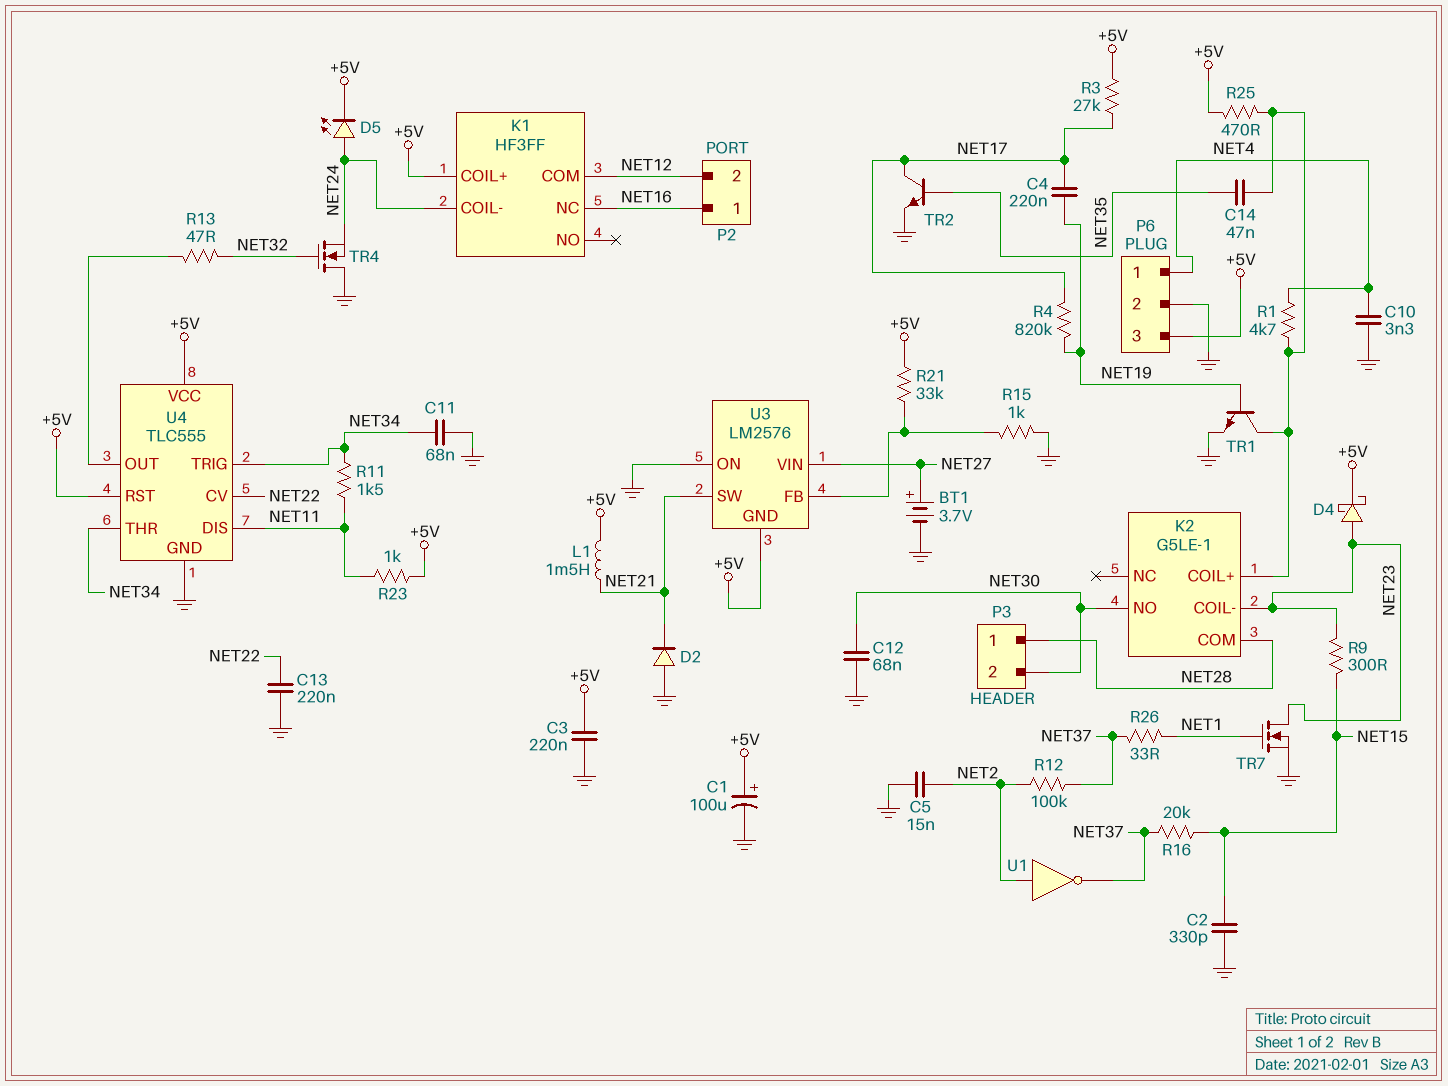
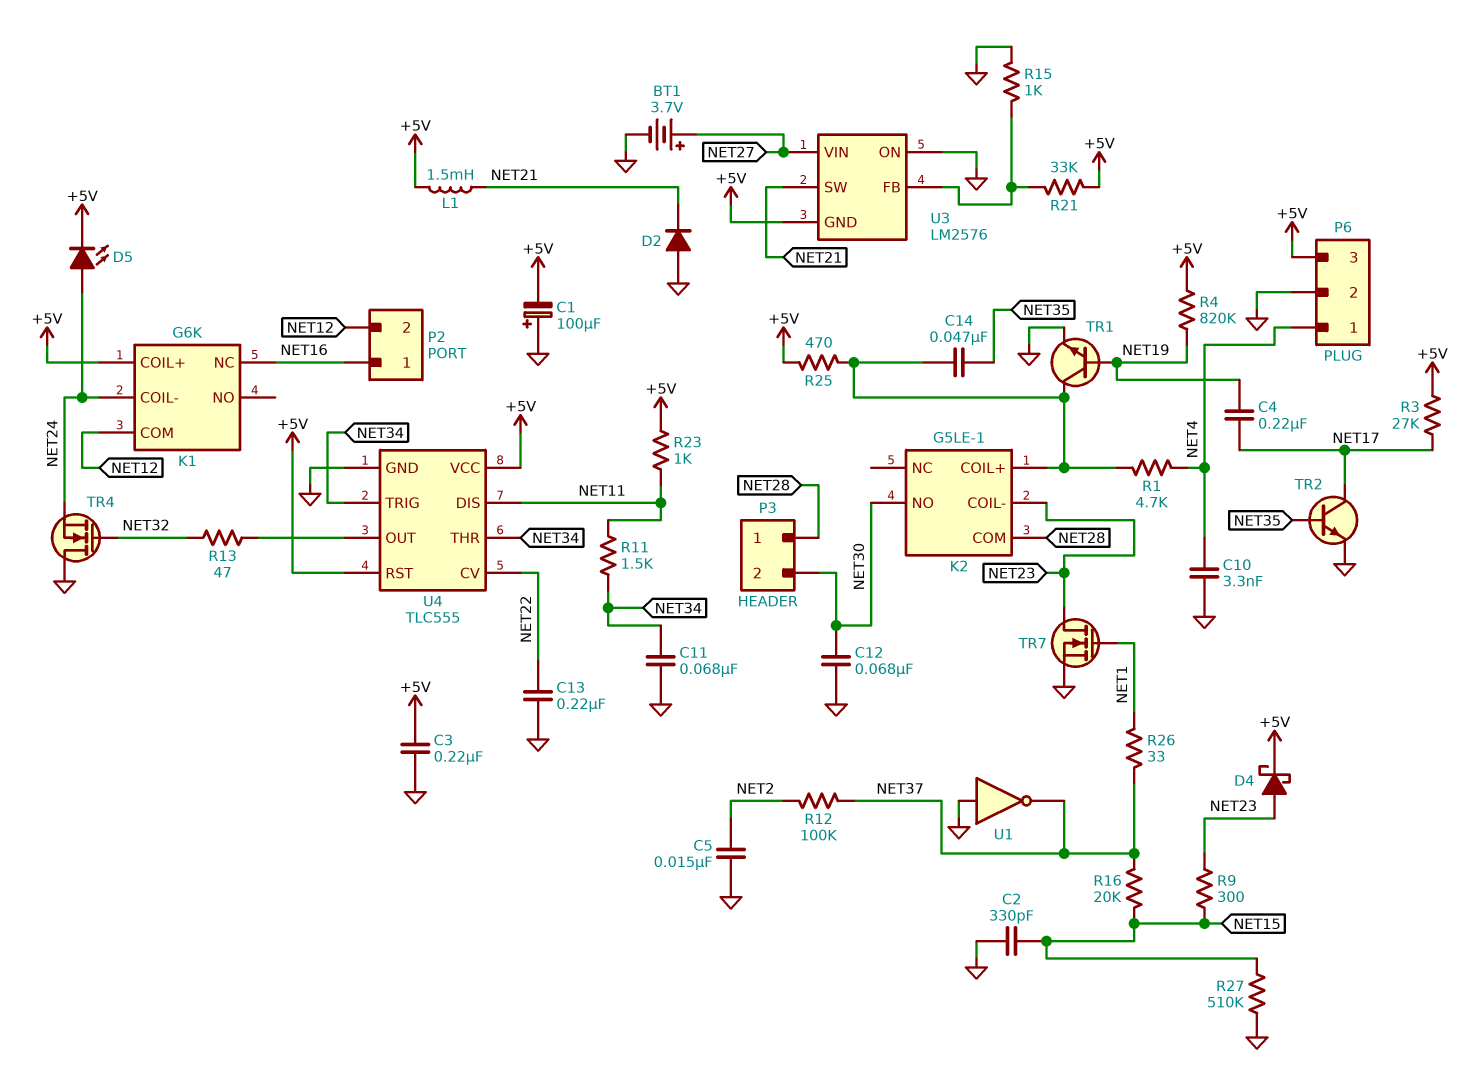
C1: 100uF (plus +5V, minus GND) -> 100uF (plus GND, minus +5V)
K1: HF3FF -> G6K
R4: 820k (NET17, NET19) -> 820k (+5V, NET19)
R27: none -> 510k (GND, NET15)
U1: NOT (in NET2, out NET37) -> NOT (in GND, out NET37)

